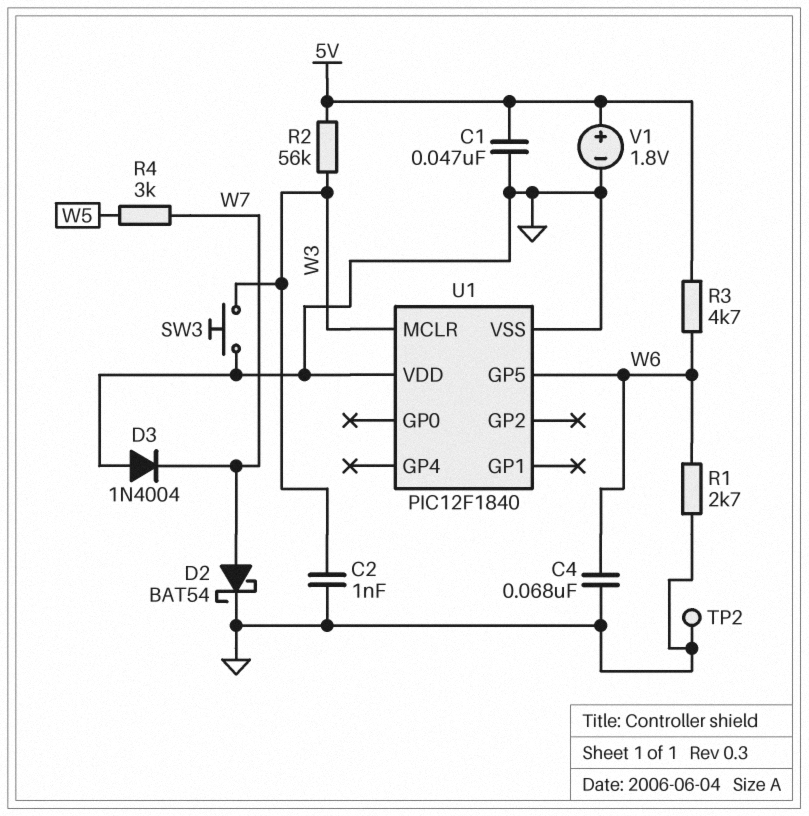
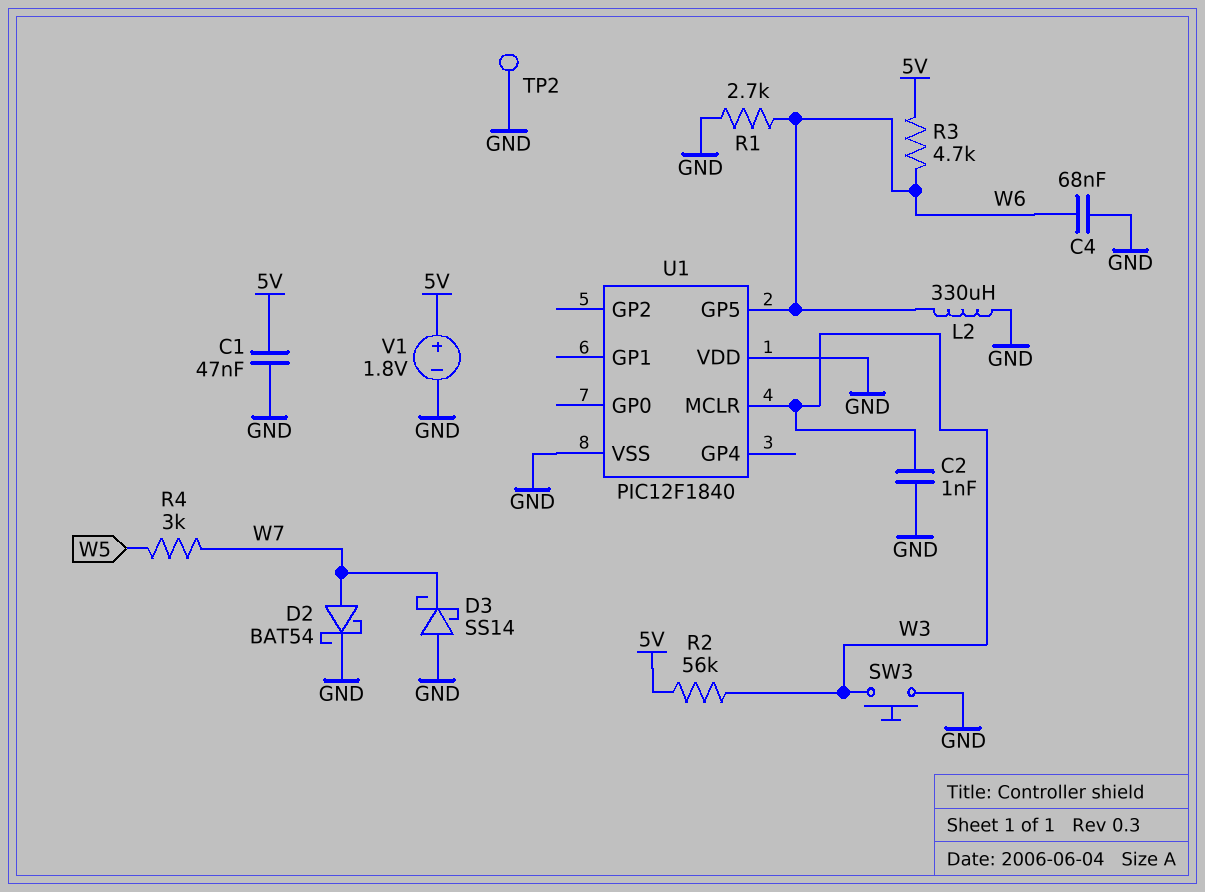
D3: diode 1N4004 (A GND, K W7) -> schottky SS14 (A GND, K W7)
L2: none -> 330uH (GND, W6)

